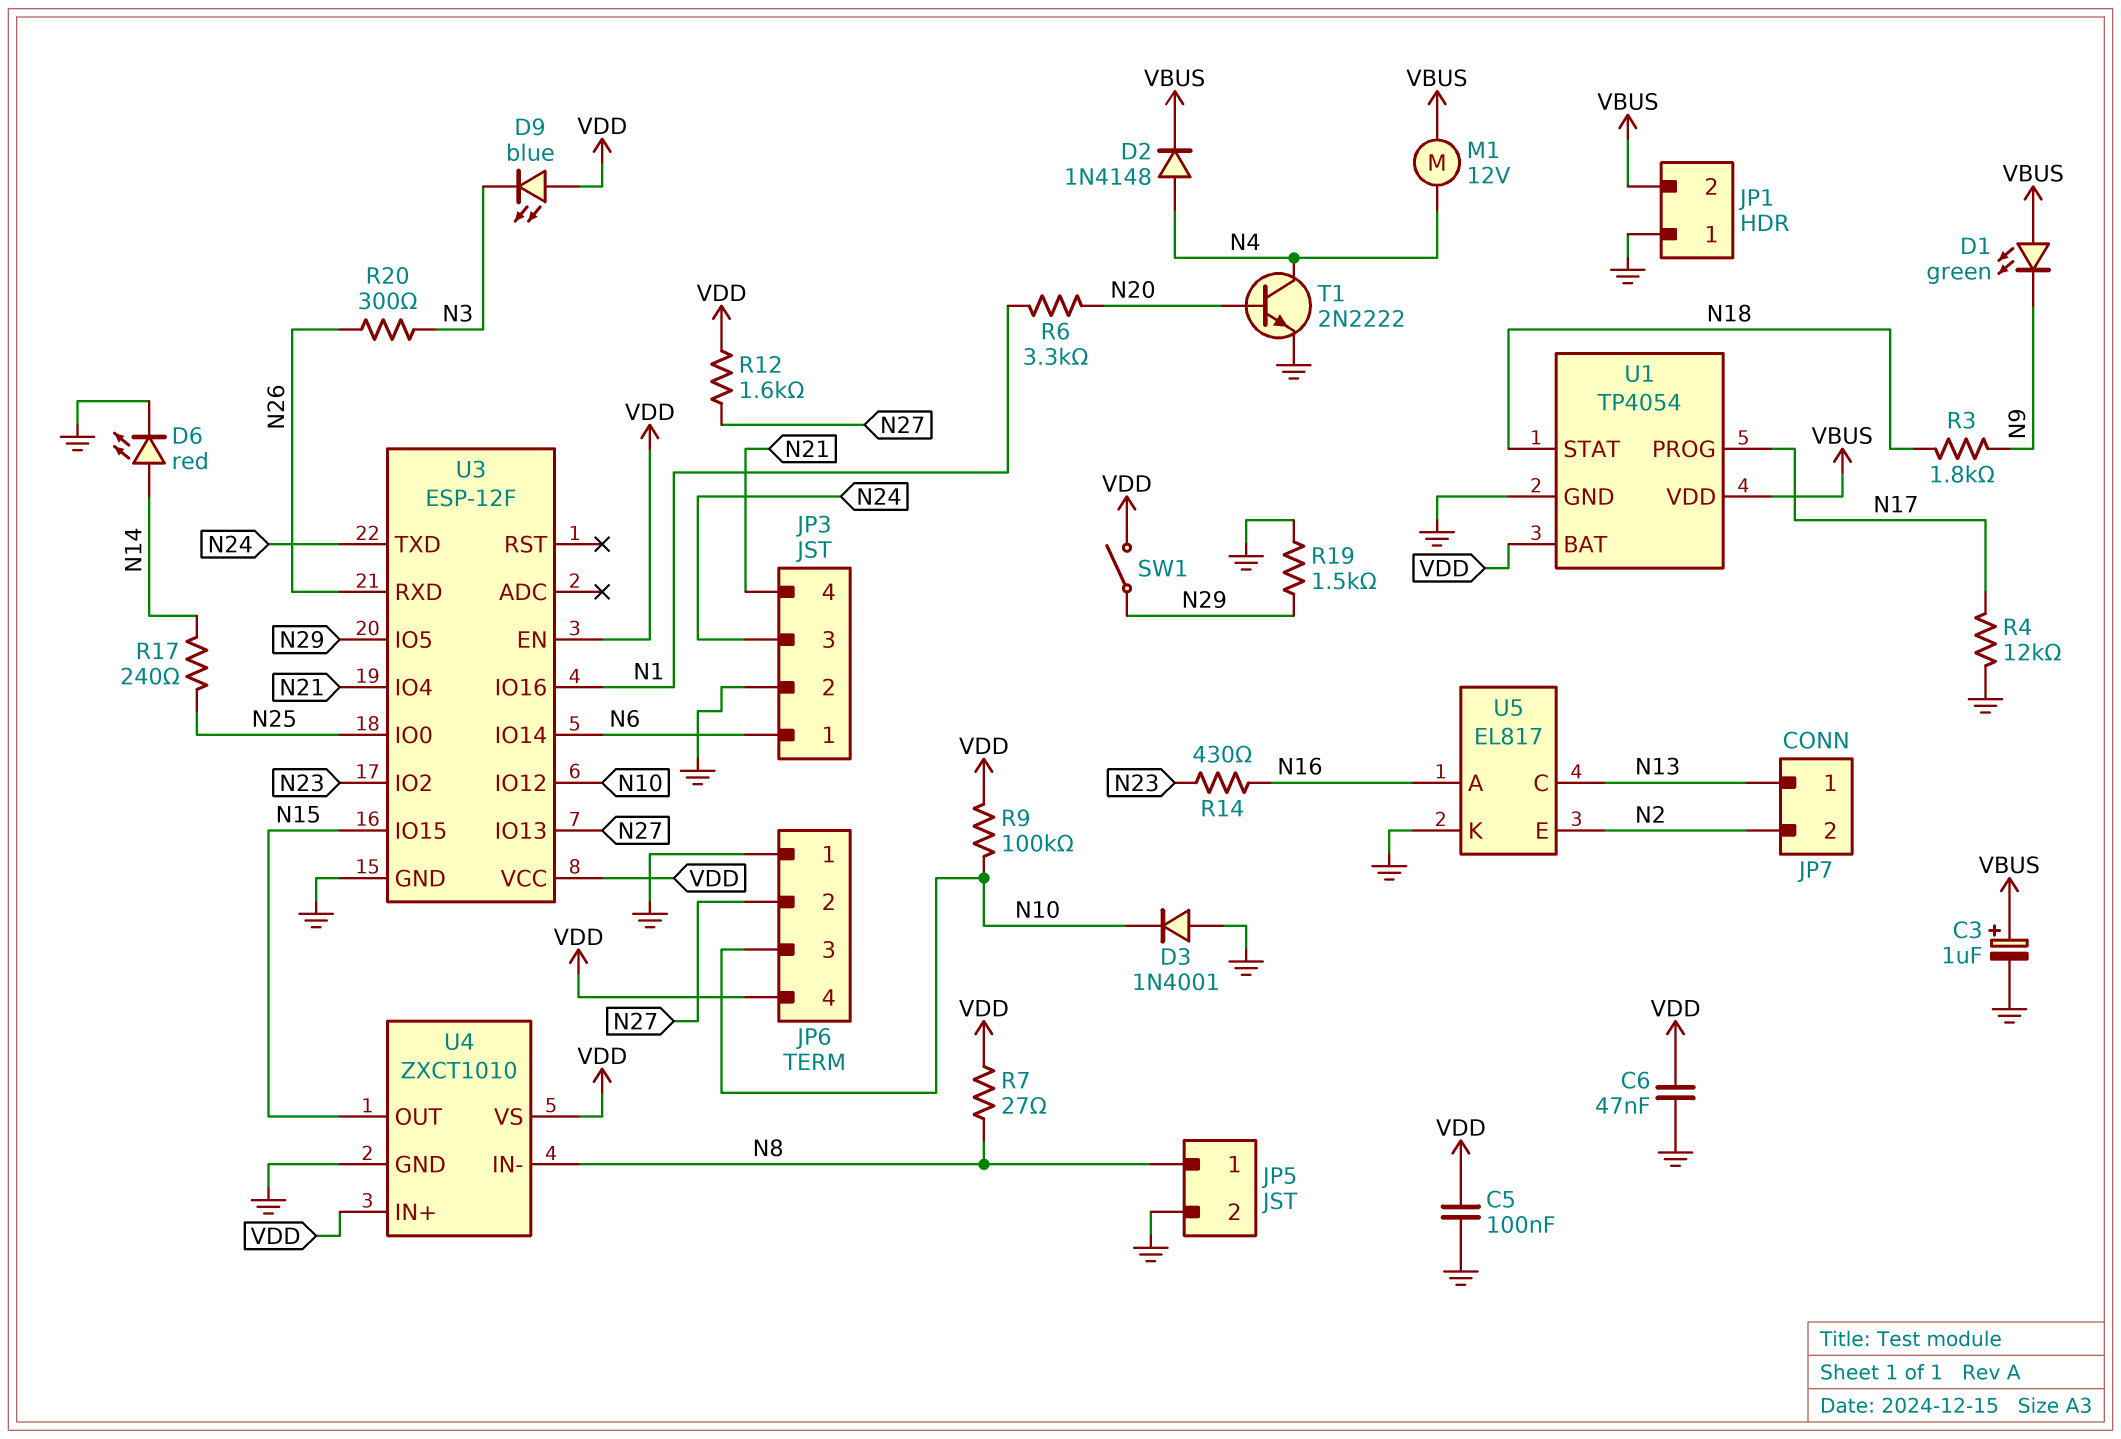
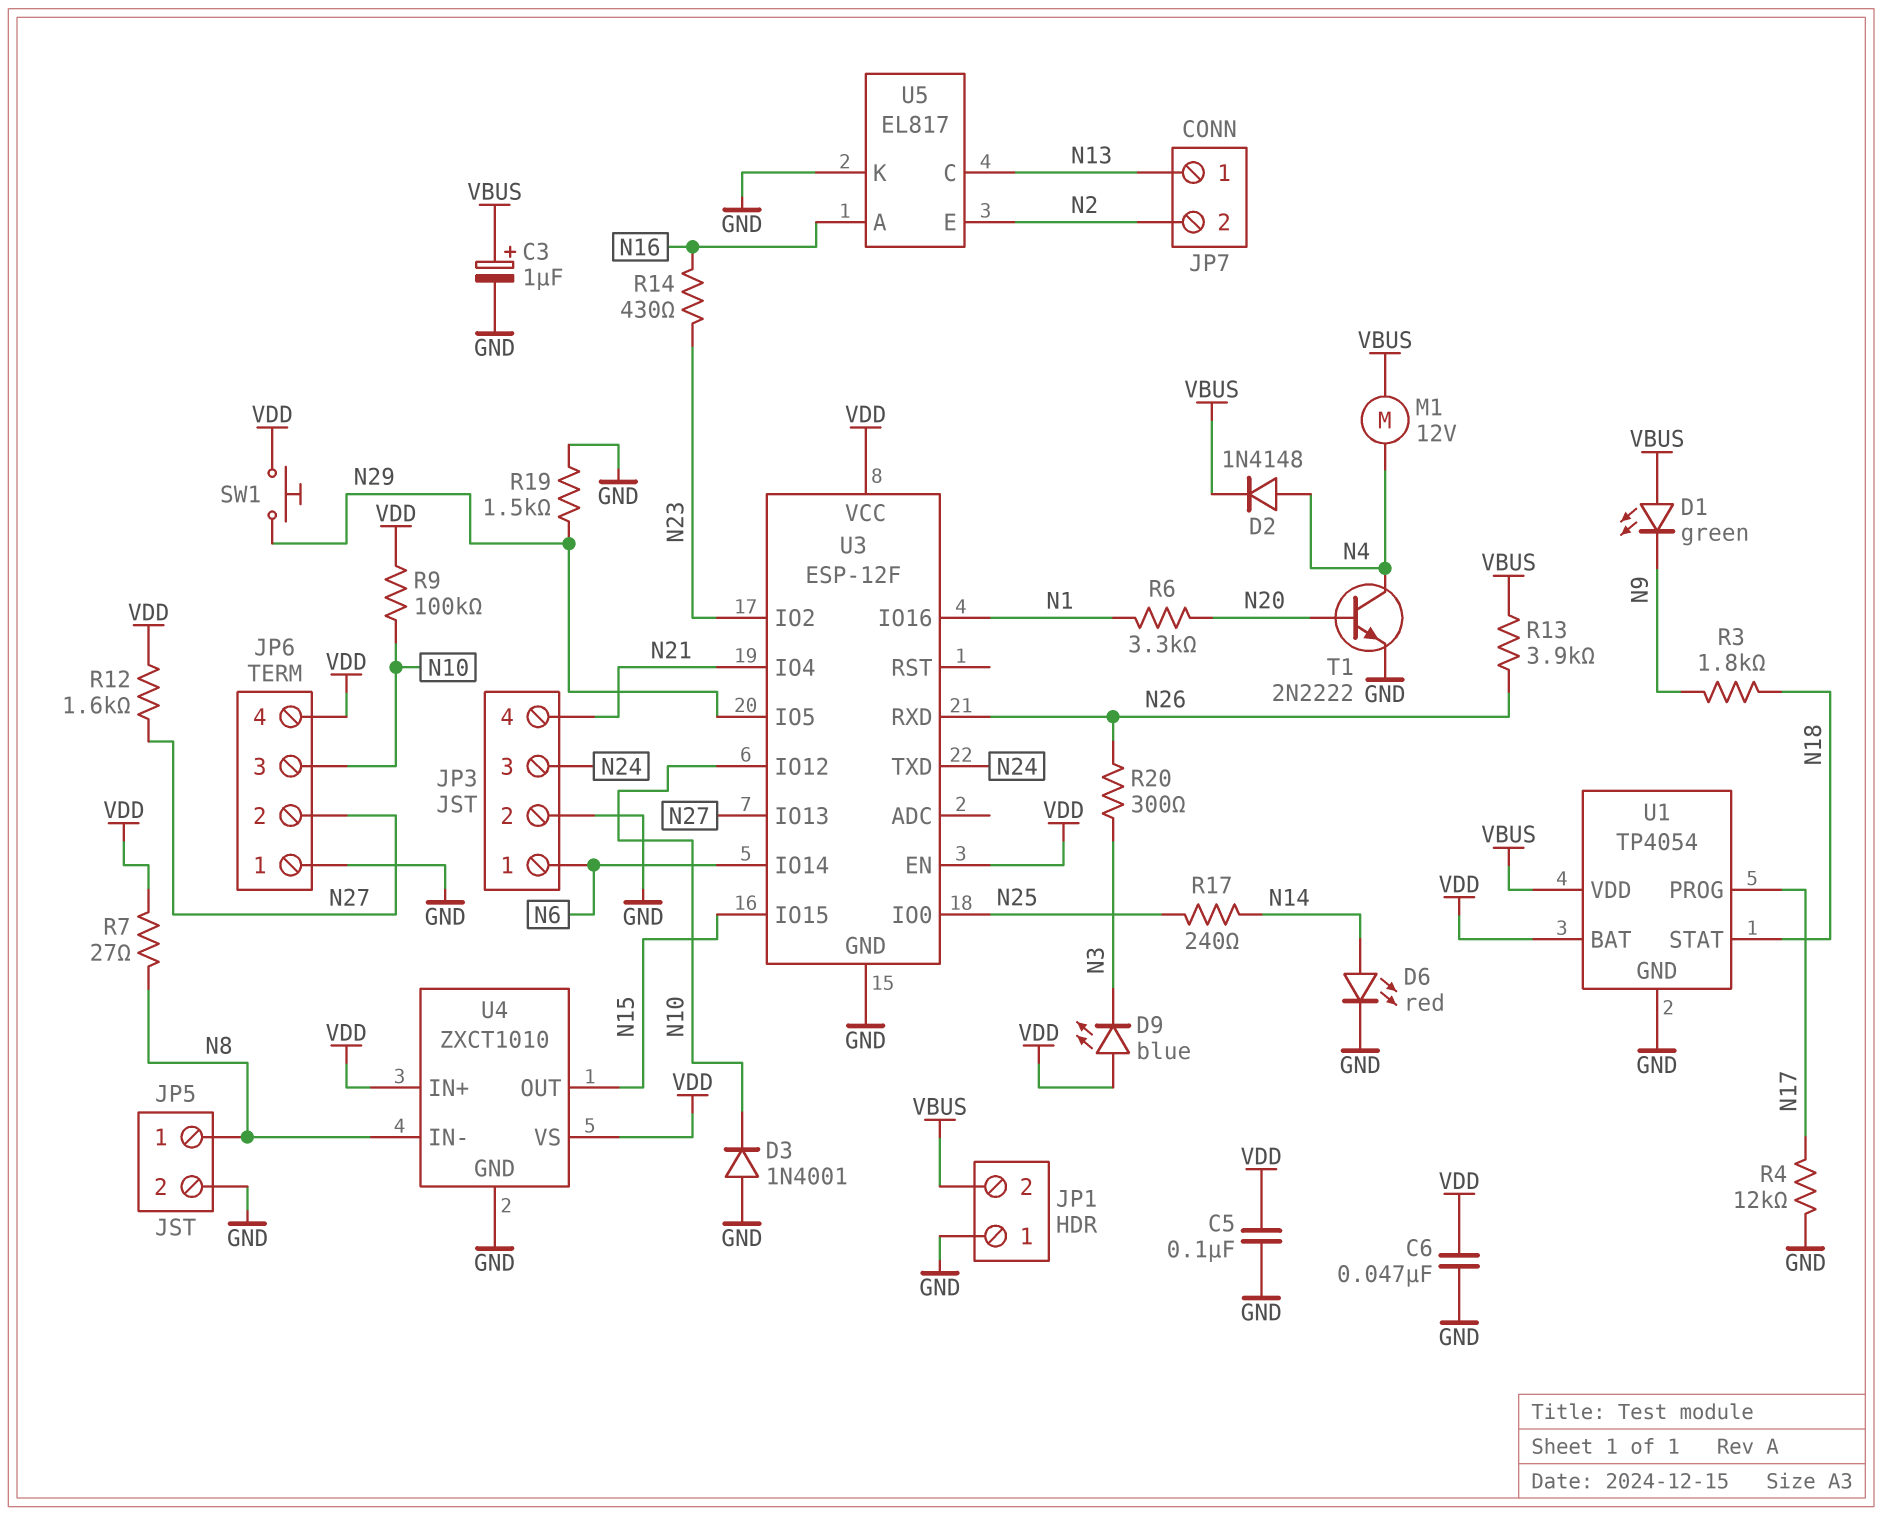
R13: none -> 3.9k (N26, VBUS)
SW1: switch (N29, VDD) -> button (N29, VDD)

